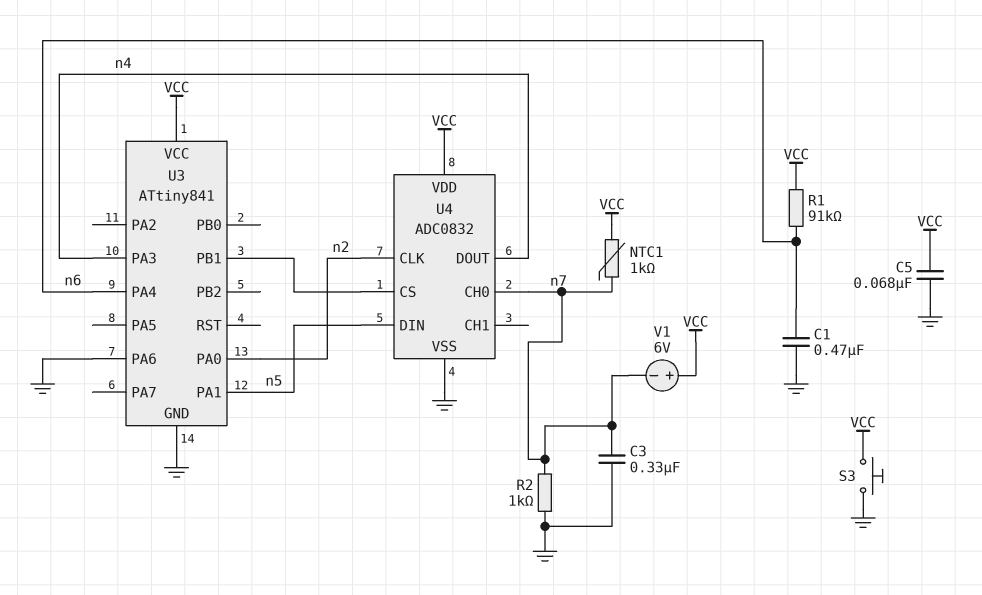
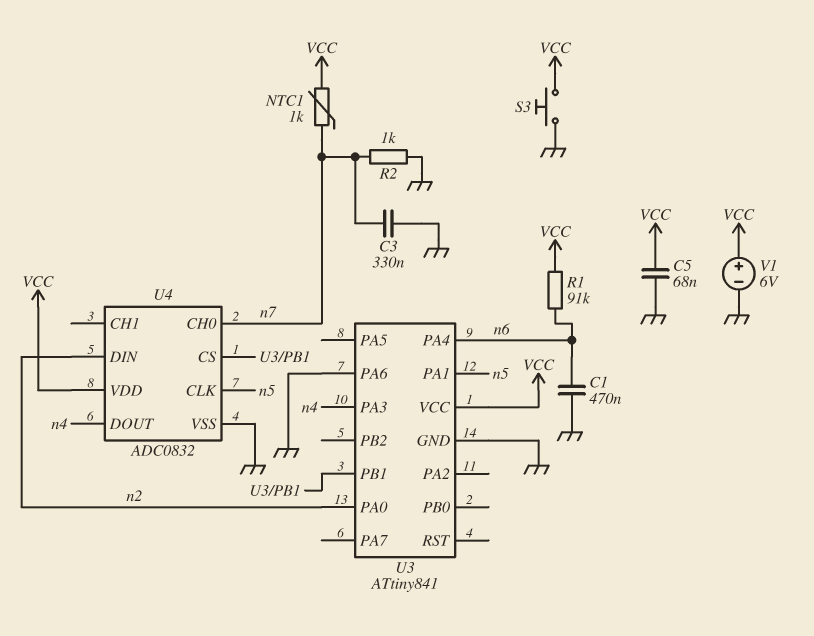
U4 pin CLK: n2 -> n5
U4 pin DIN: n5 -> n2
V1: 6V (plus VCC, minus n7) -> 6V (plus VCC, minus GND)

